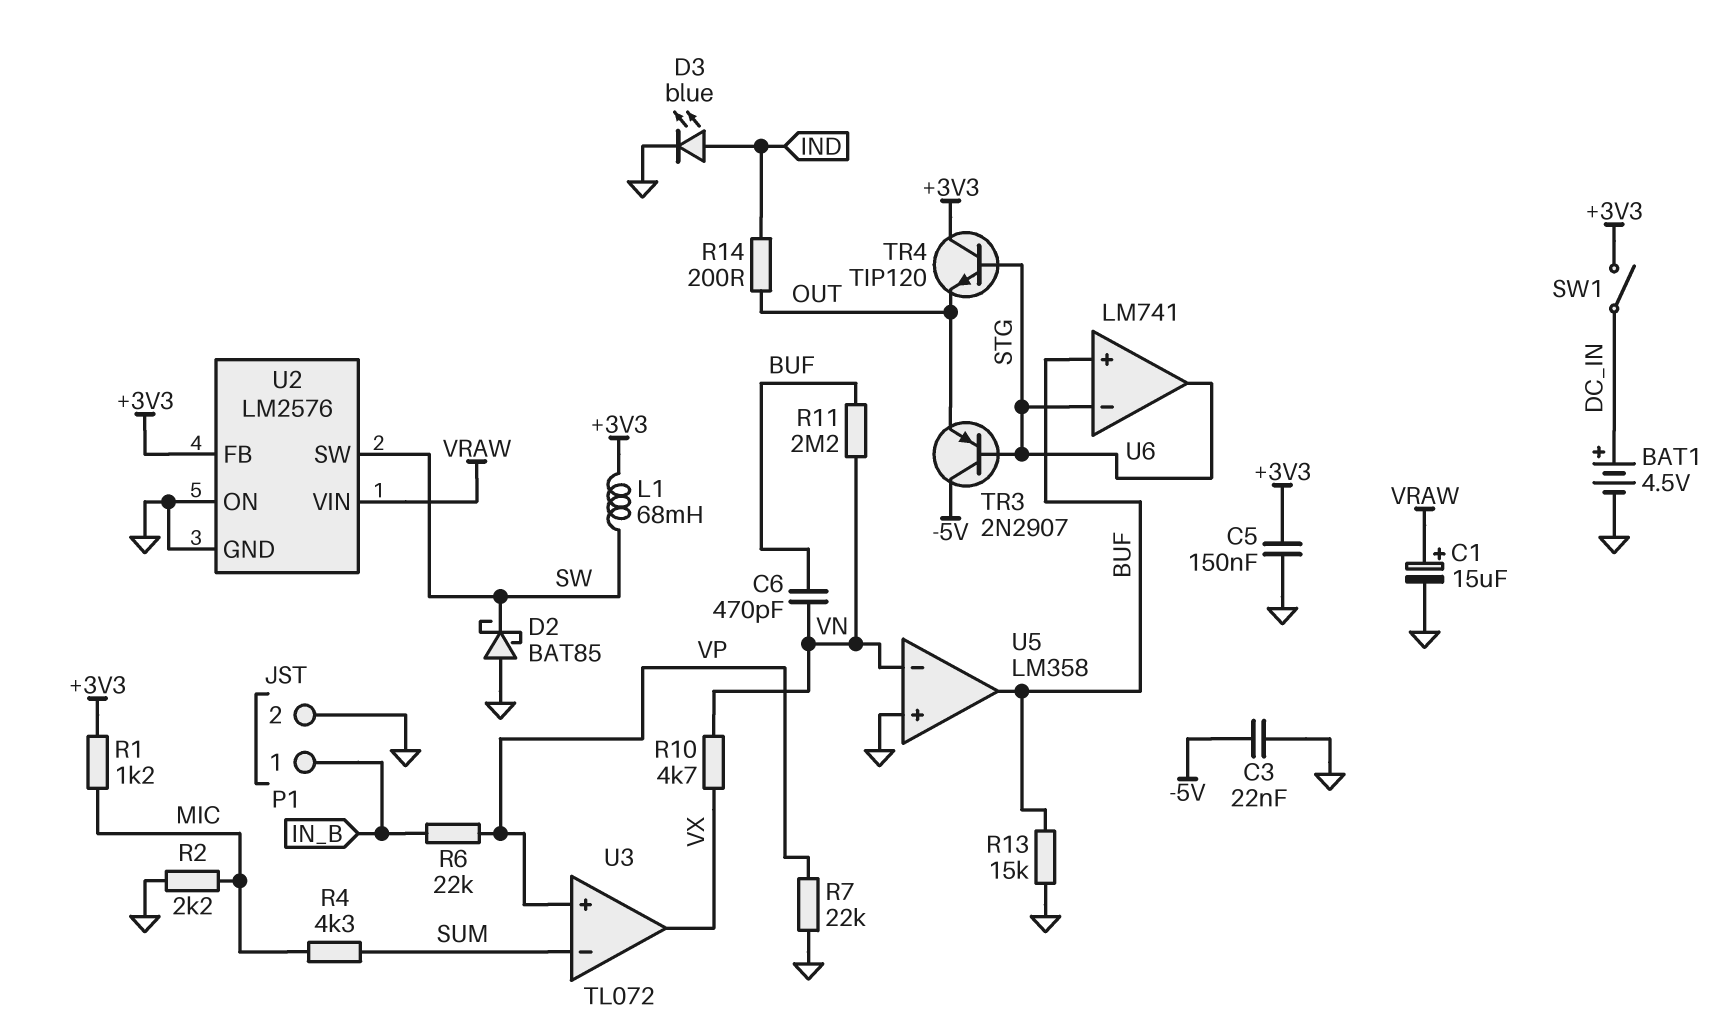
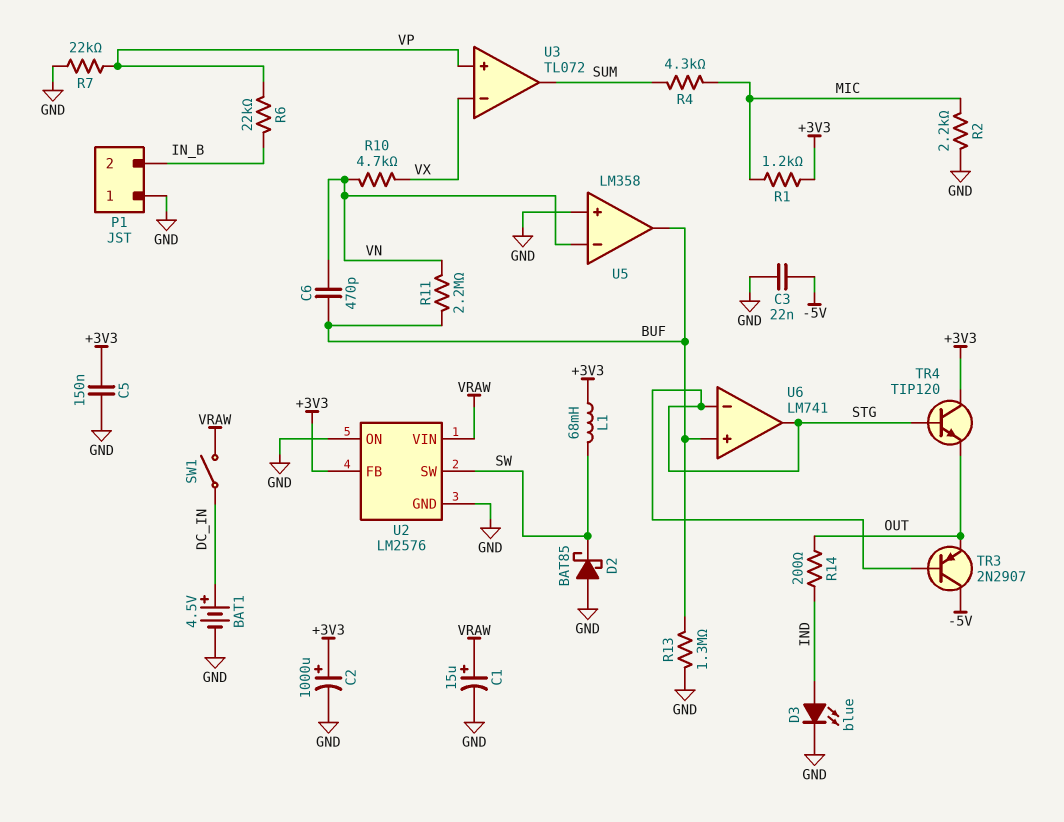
C2: none -> 1000uF (plus +3V3, minus GND)
P1 pin 1: IN_B -> GND
P1 pin 2: GND -> IN_B
R13: 15k (BUF, GND) -> 1.3M (BUF, GND)
SW1: switch (+3V3, DC_IN) -> switch (DC_IN, VRAW)
U3 pin in-: SUM -> VX
U3 pin out: VX -> SUM

